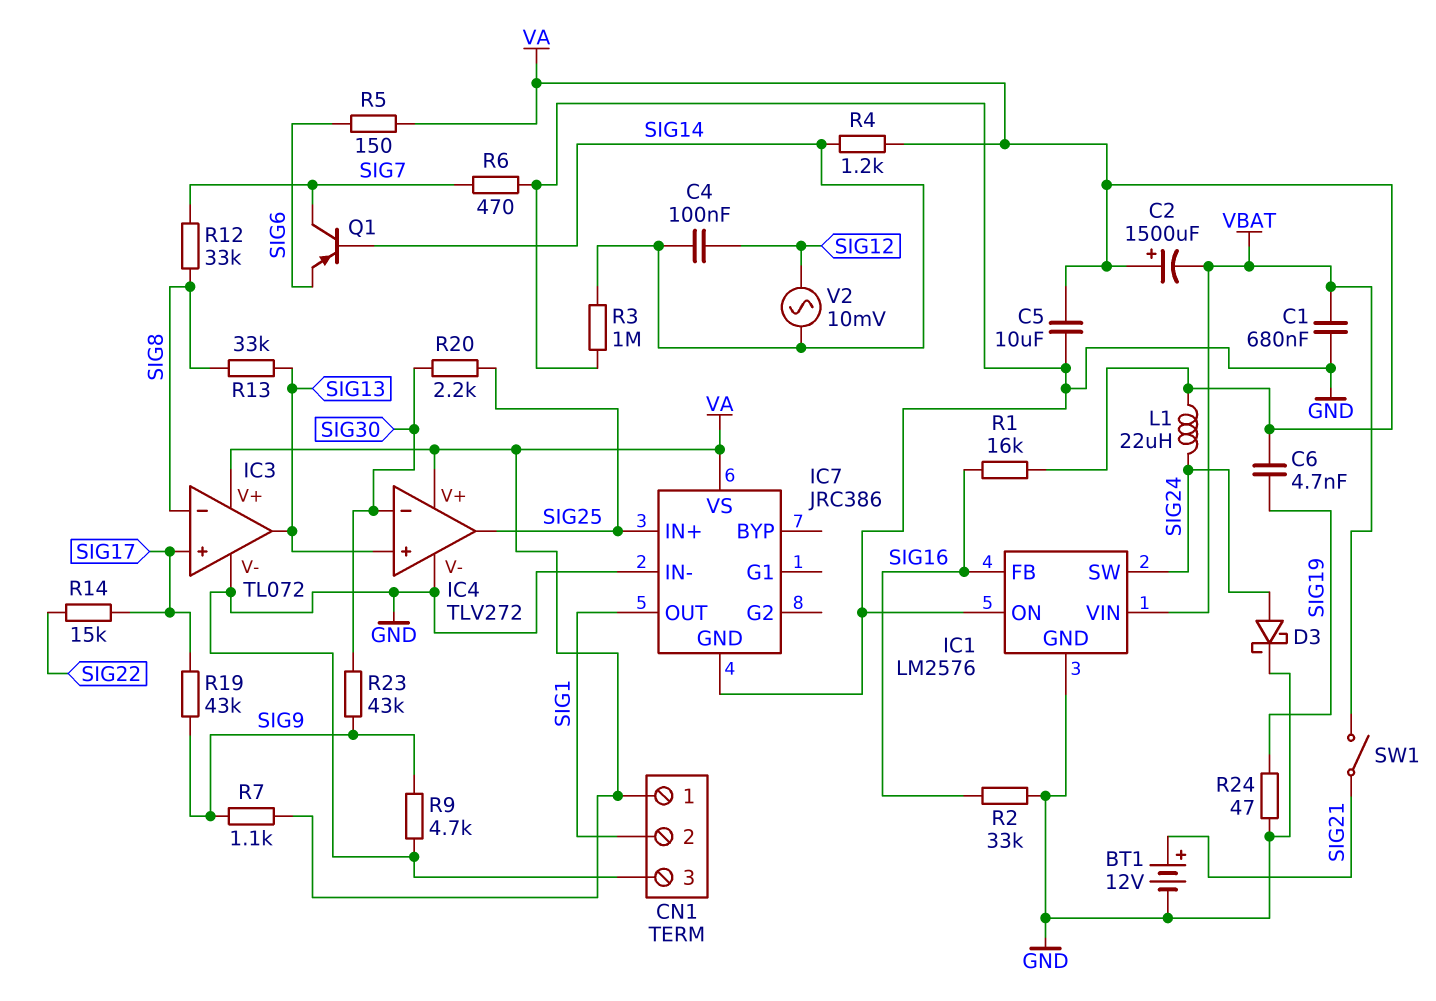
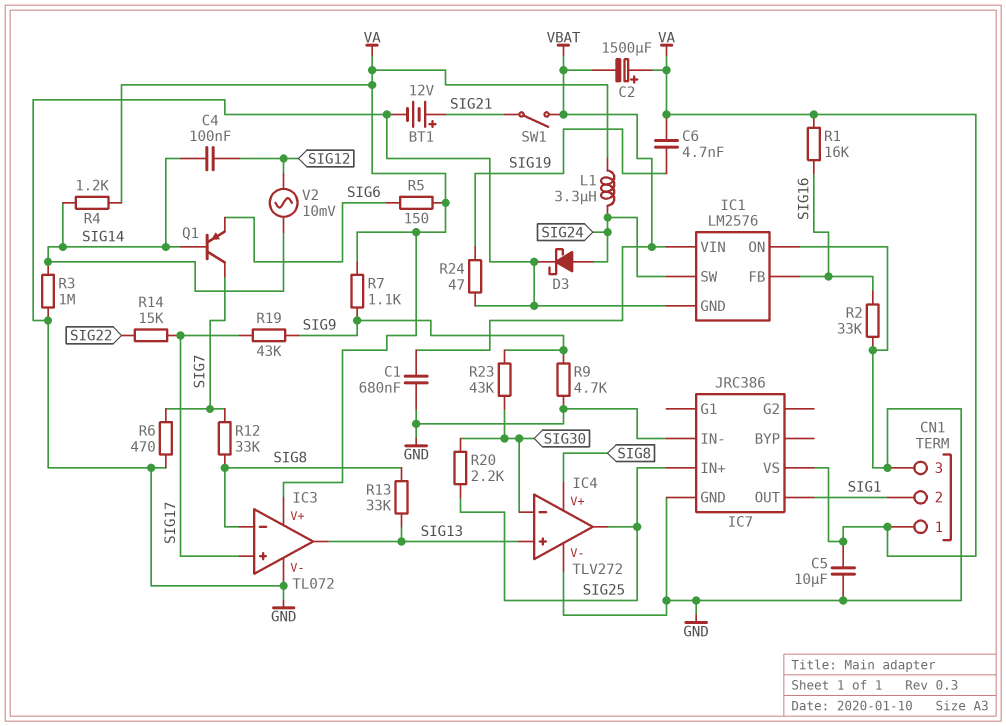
IC4 pin V+: VA -> SIG8
L1: 22uH (SIG24, VA) -> 3.3uH (SIG24, VA)

